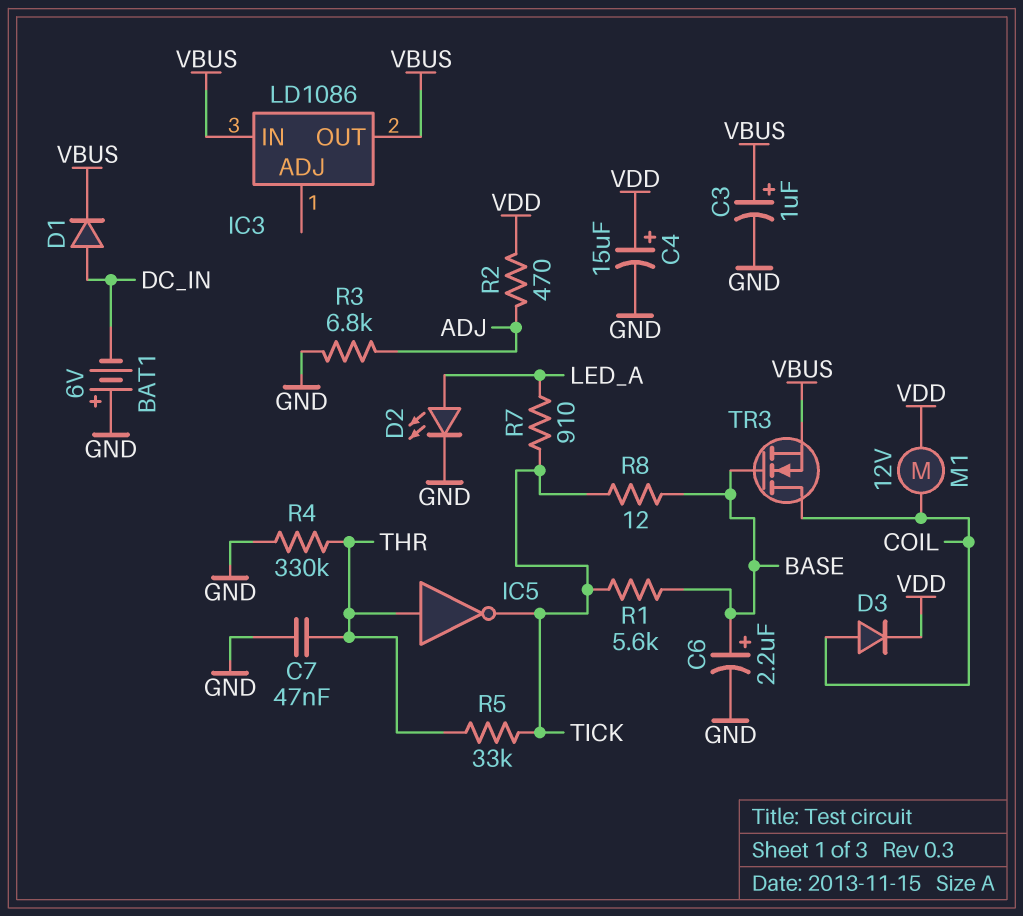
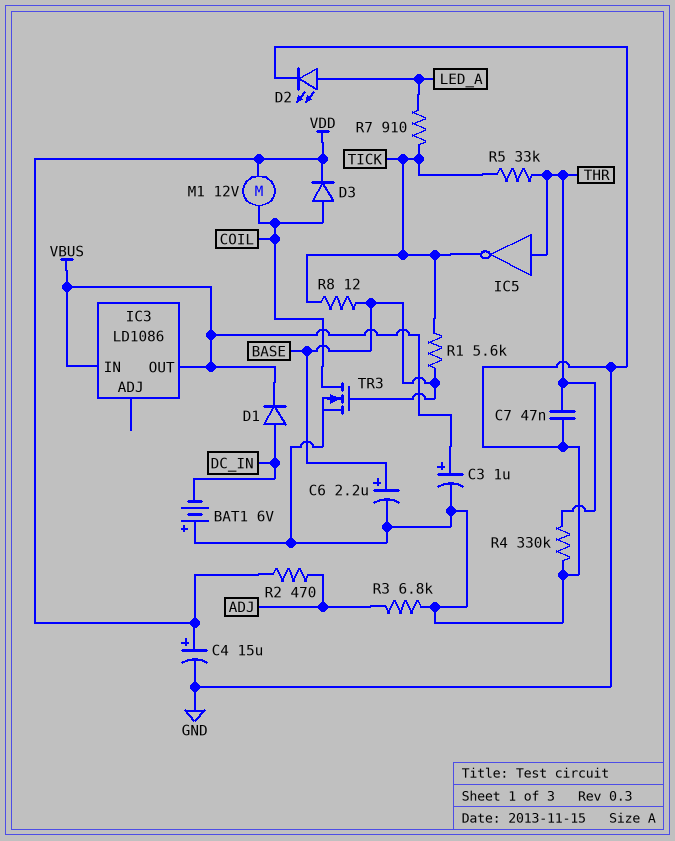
TR3: NMOS (G BASE, D COIL, S VBUS) -> NMOS (G BASE, D COIL, S GND)

